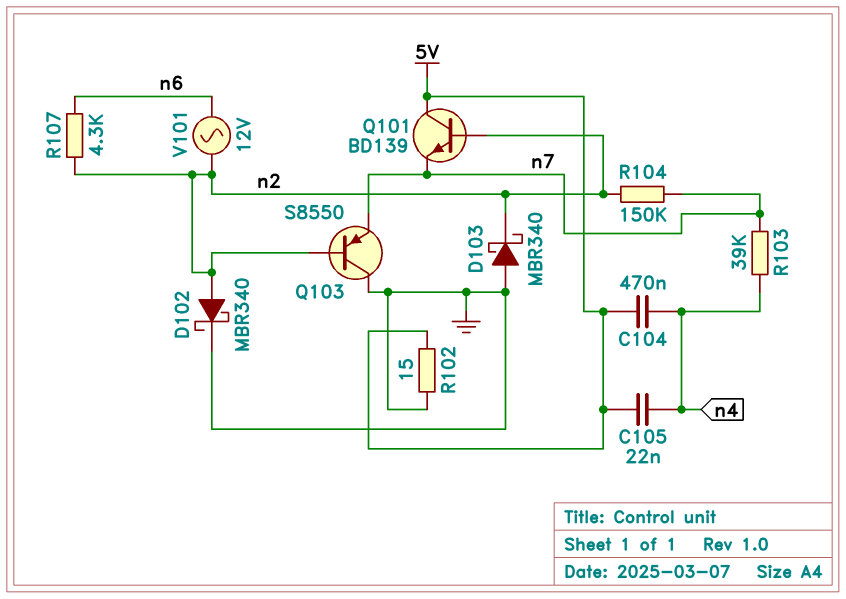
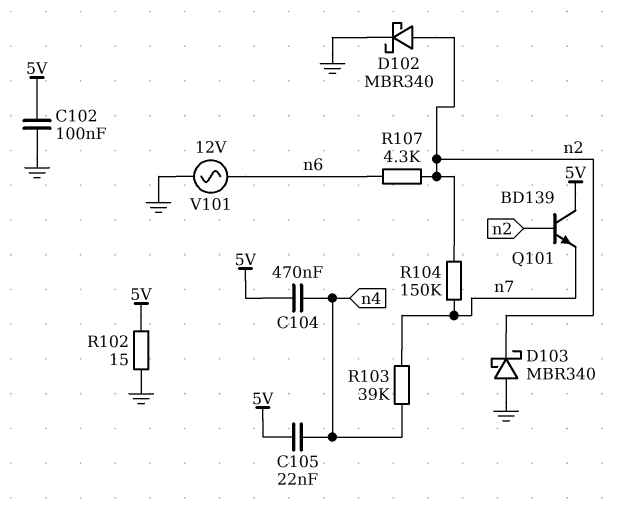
C102: none -> 100nF (5V, GND)
Q103: PNP S8550 (B n2, C GND, E n7) -> none
V101: AC 12V (n2, n6) -> AC 12V (GND, n6)

